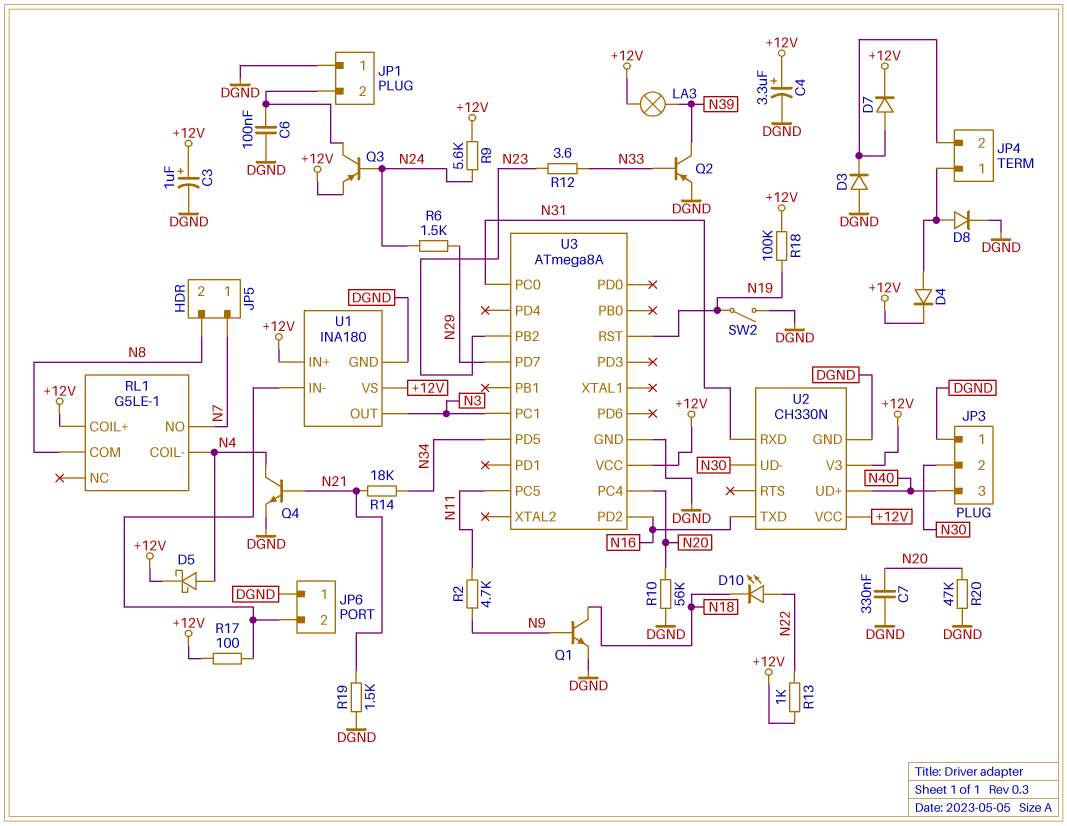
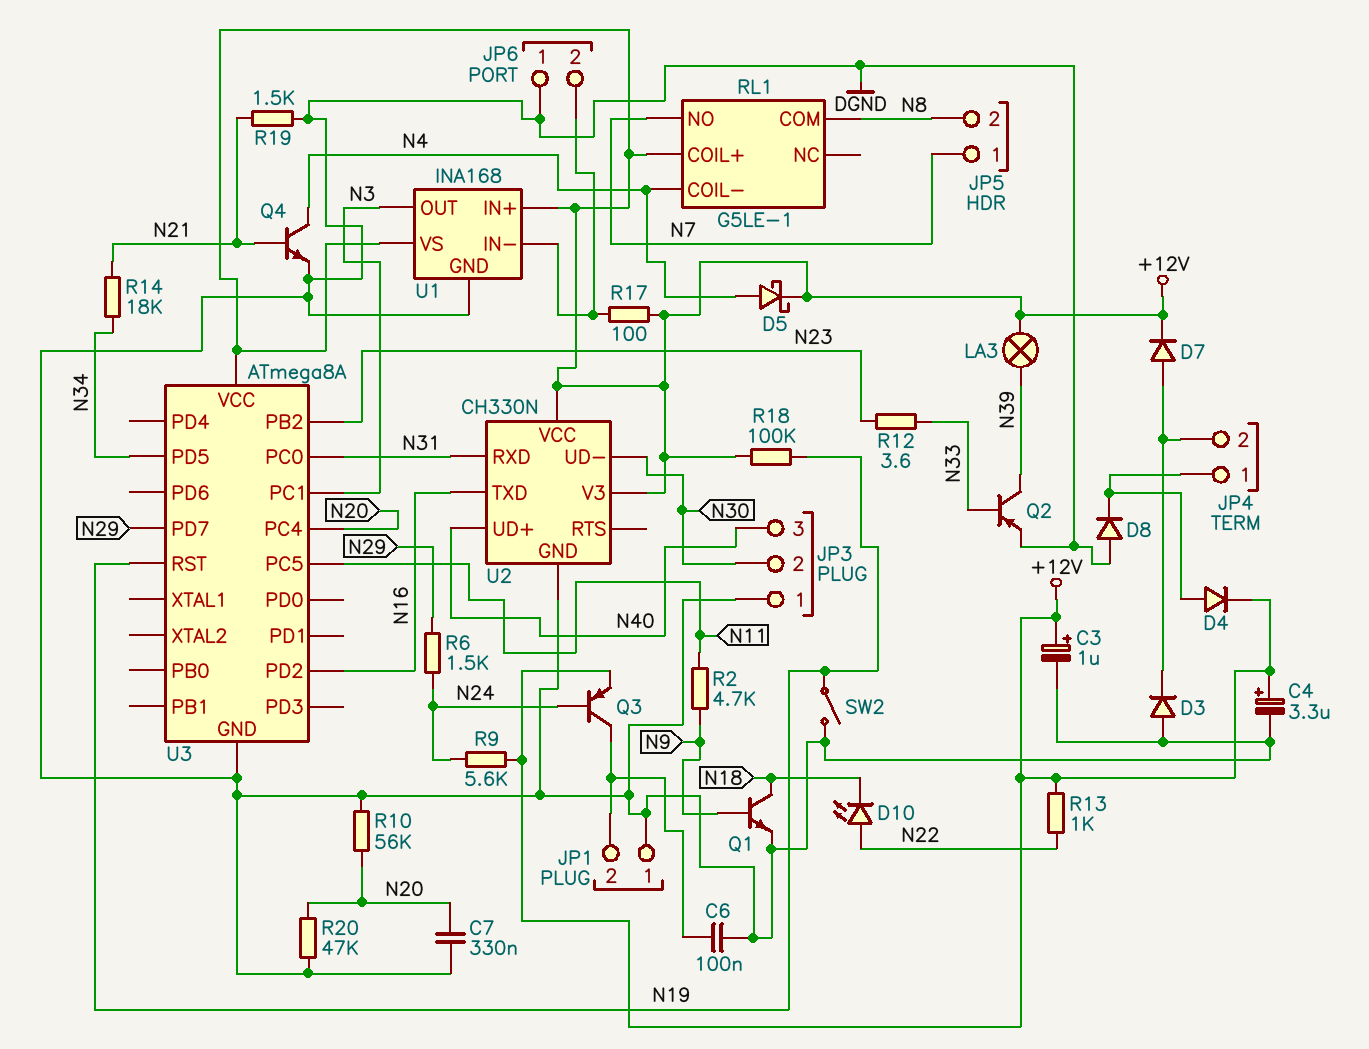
D8: diode (A JP4/1, K DGND) -> diode (A DGND, K JP4/1)
U1: INA180 -> INA168

